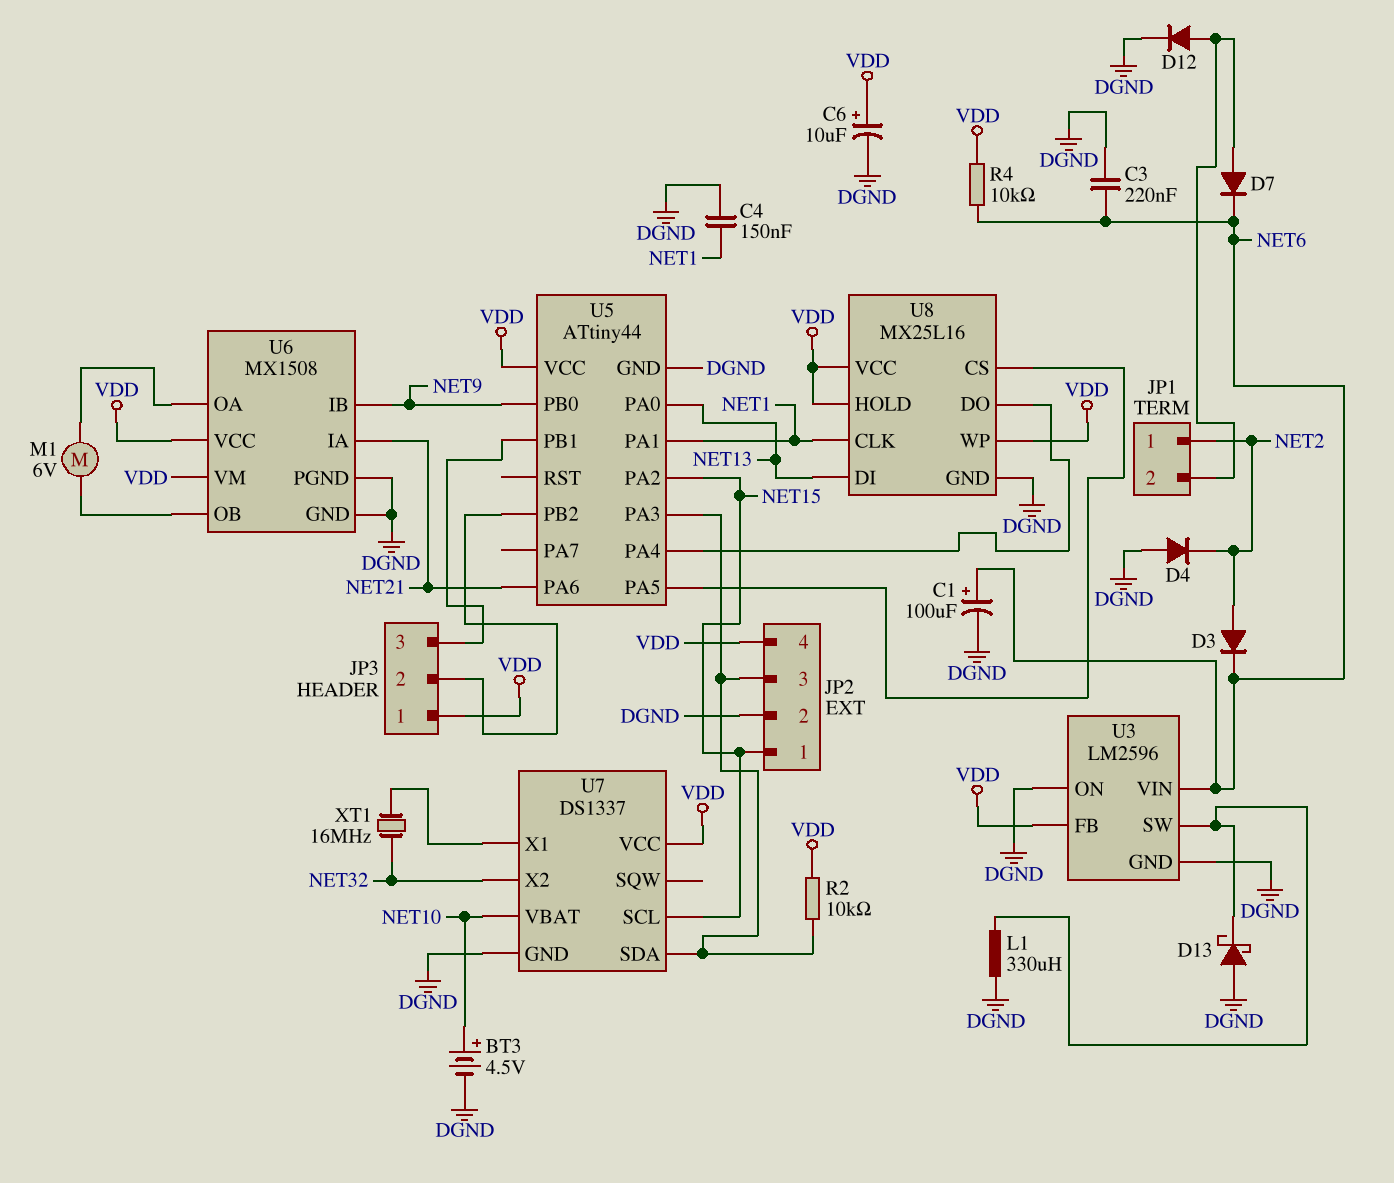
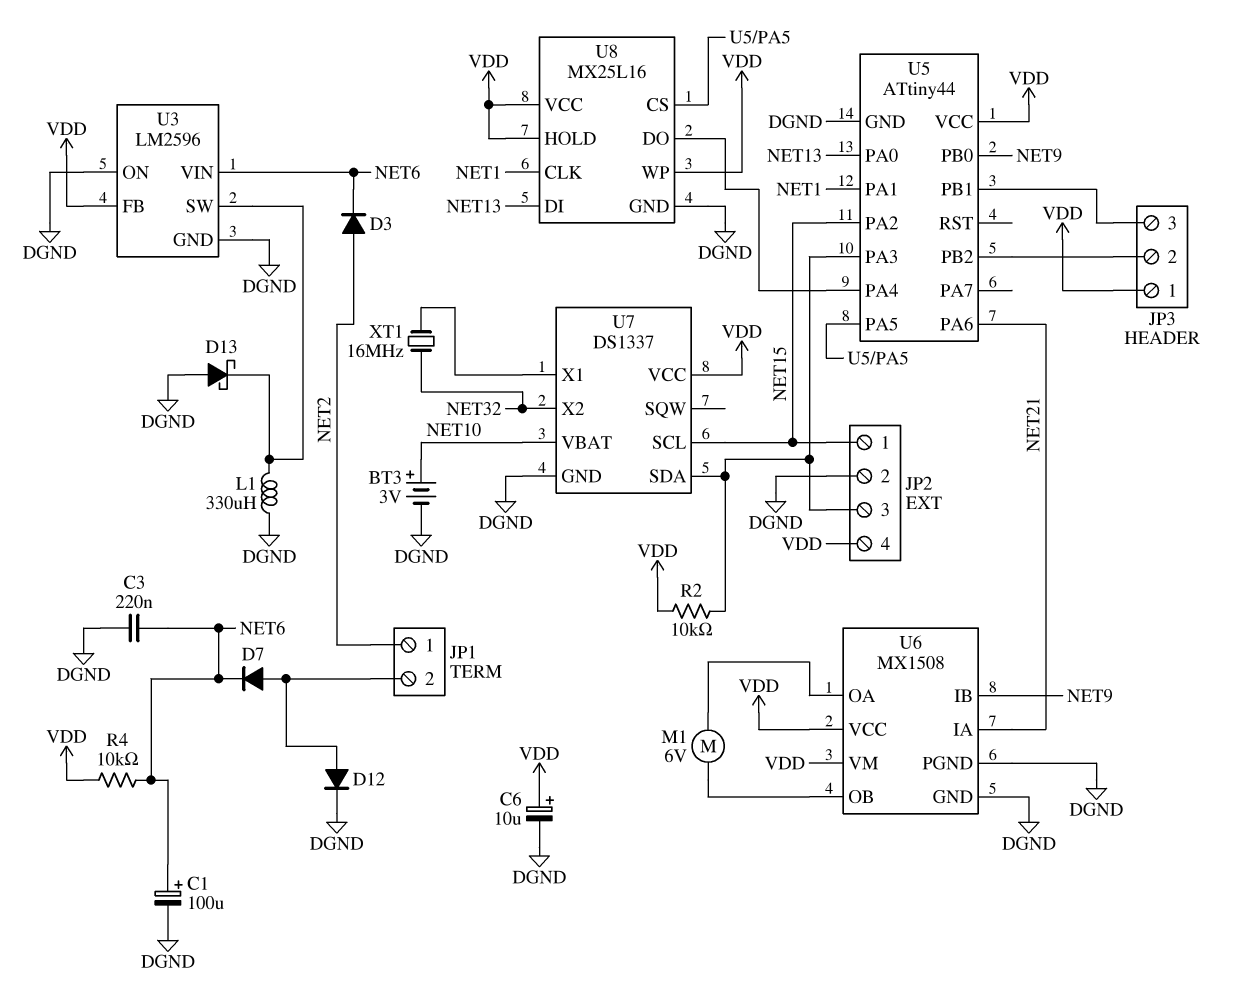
BT3: 4.5V (plus NET10, minus DGND) -> 3V (plus NET10, minus DGND)
C4: 150nF (DGND, NET1) -> none
D4: diode (A DGND, K NET2) -> none

